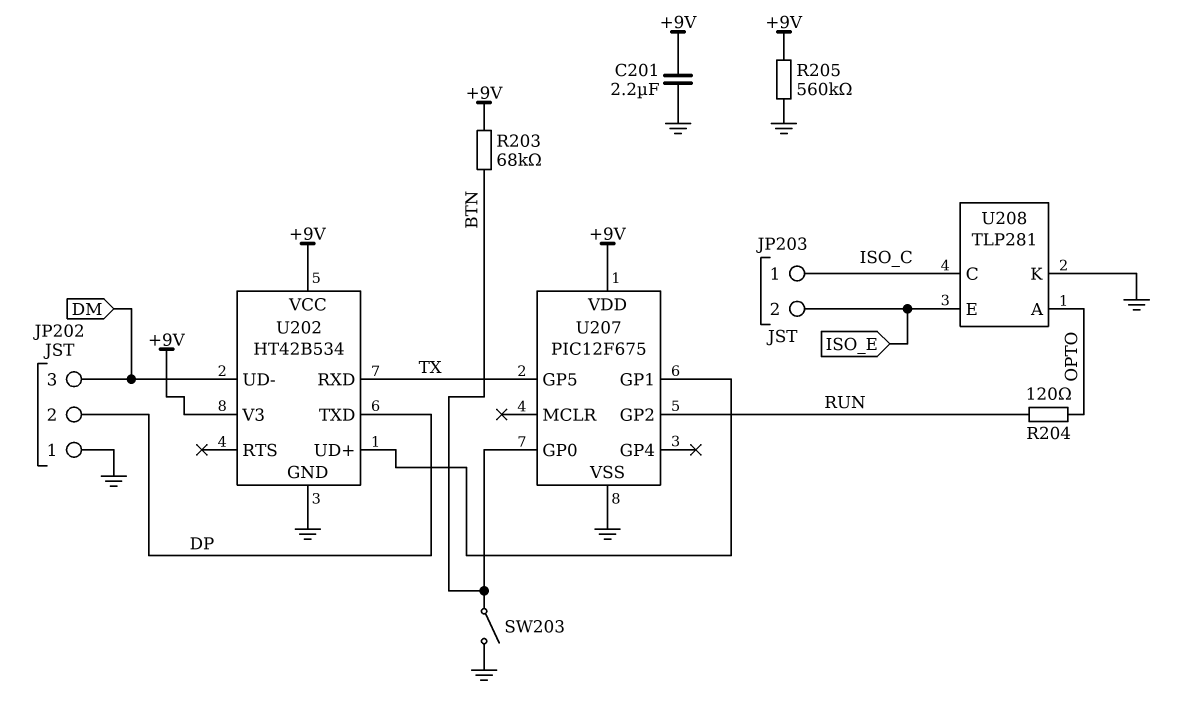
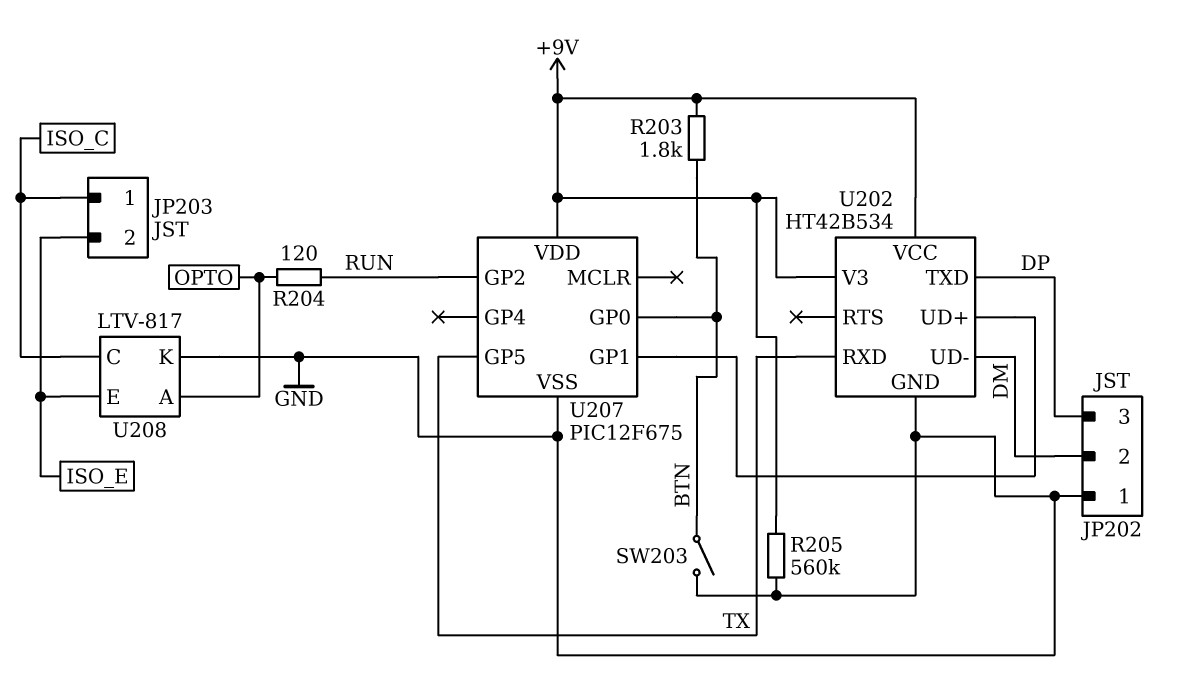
C201: 2.2uF (+9V, GND) -> none
JP202 pin 2: DP -> DM
JP202 pin 3: DM -> DP
R203: 68k (+9V, BTN) -> 1.8k (+9V, BTN)
U208: TLP281 -> LTV-817

